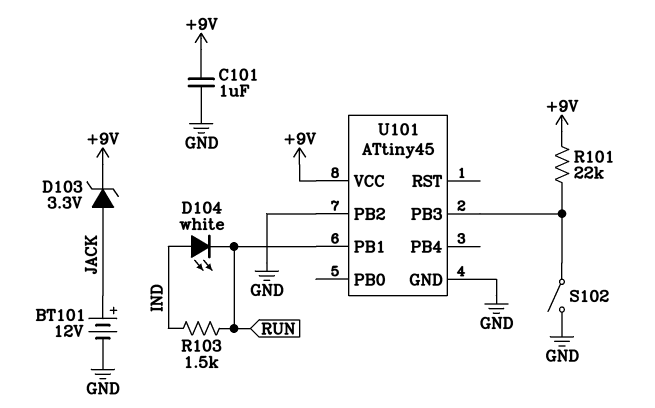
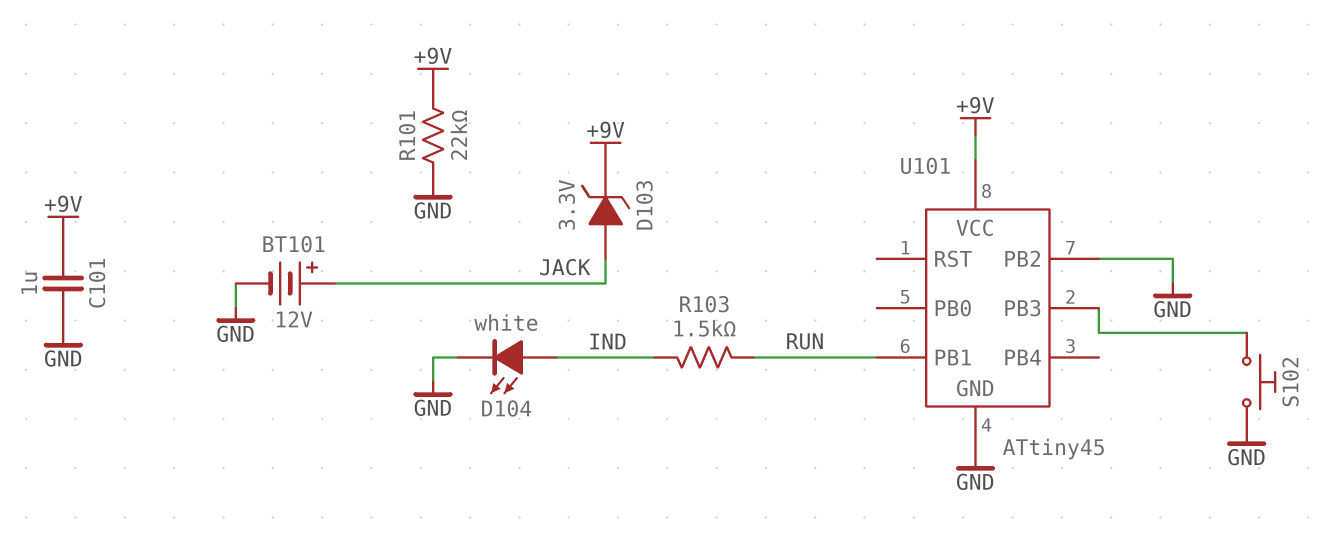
D104: LED white (A IND, K RUN) -> LED white (A IND, K GND)
R101: 22k (+9V, U101/PB3) -> 22k (+9V, GND)
S102: switch (GND, U101/PB3) -> button (GND, U101/PB3)

